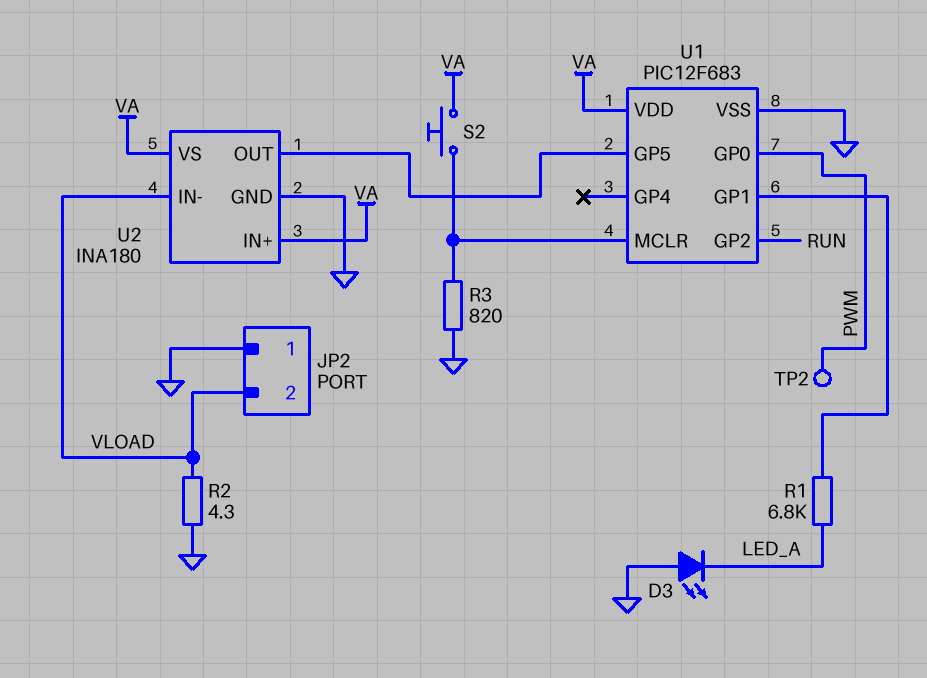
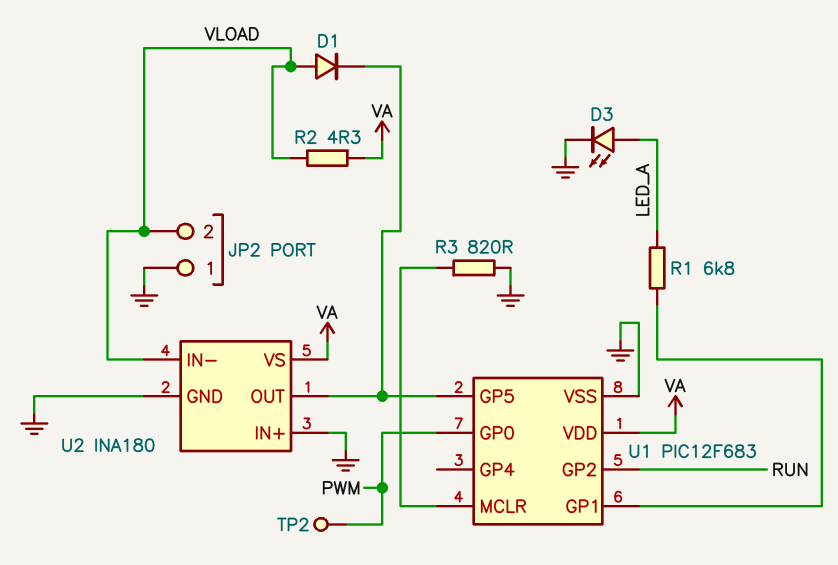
D1: none -> diode (A VLOAD, K U1/GP5)
D3: LED (A GND, K LED_A) -> LED (A LED_A, K GND)
R2: 4.3 (GND, VLOAD) -> 4.3 (VA, VLOAD)
S2: button (U1/MCLR, VA) -> none
U2 pin IN+: VA -> GND

